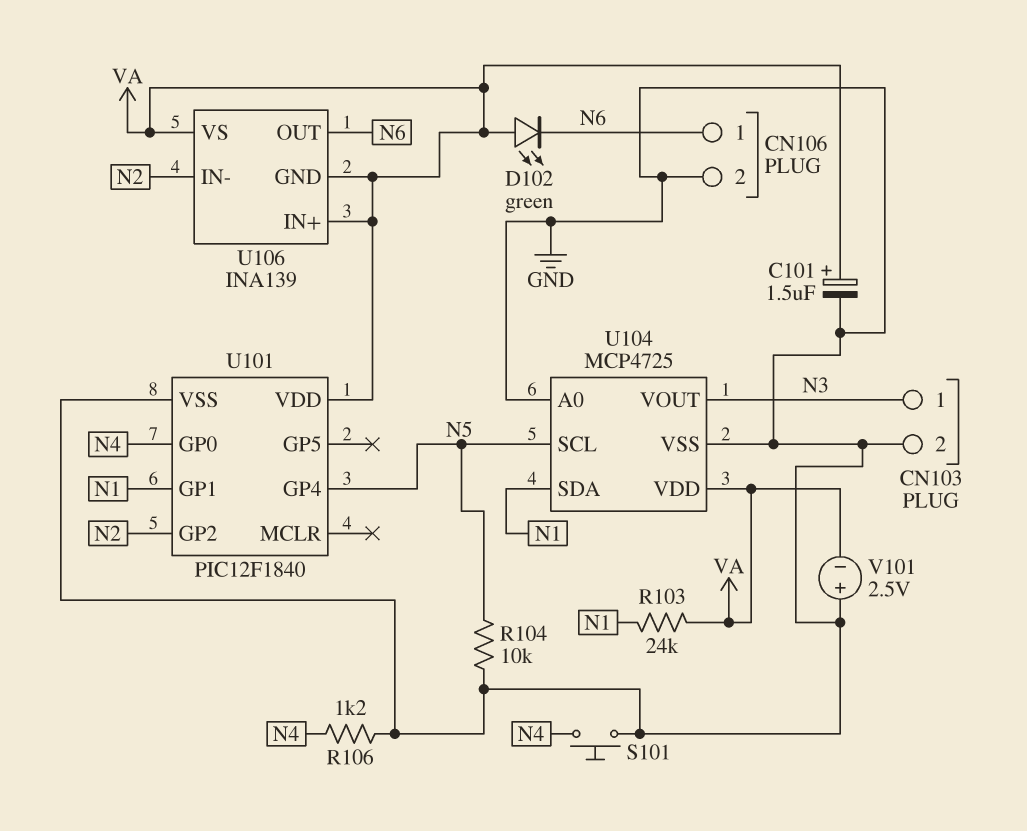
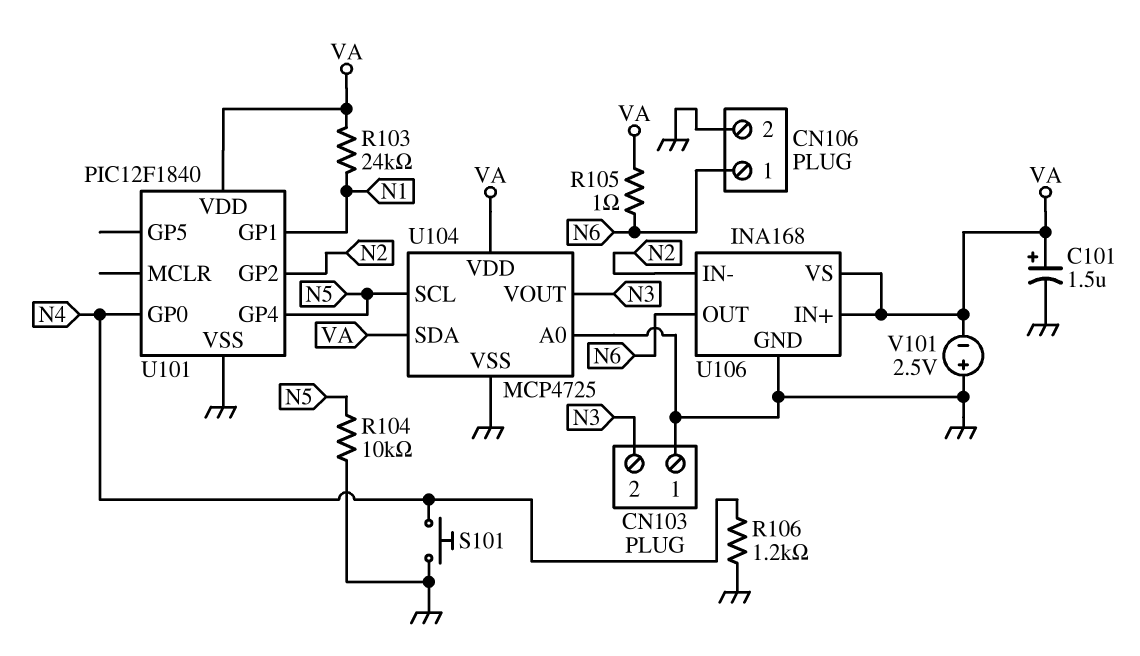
CN103 pin 1: N3 -> GND
CN103 pin 2: GND -> N3
D102: LED green (A VA, K N6) -> none
R105: none -> 1 (N6, VA)
U104 pin SDA: N1 -> VA
U106: INA139 -> INA168
U106 pin GND: VA -> GND

